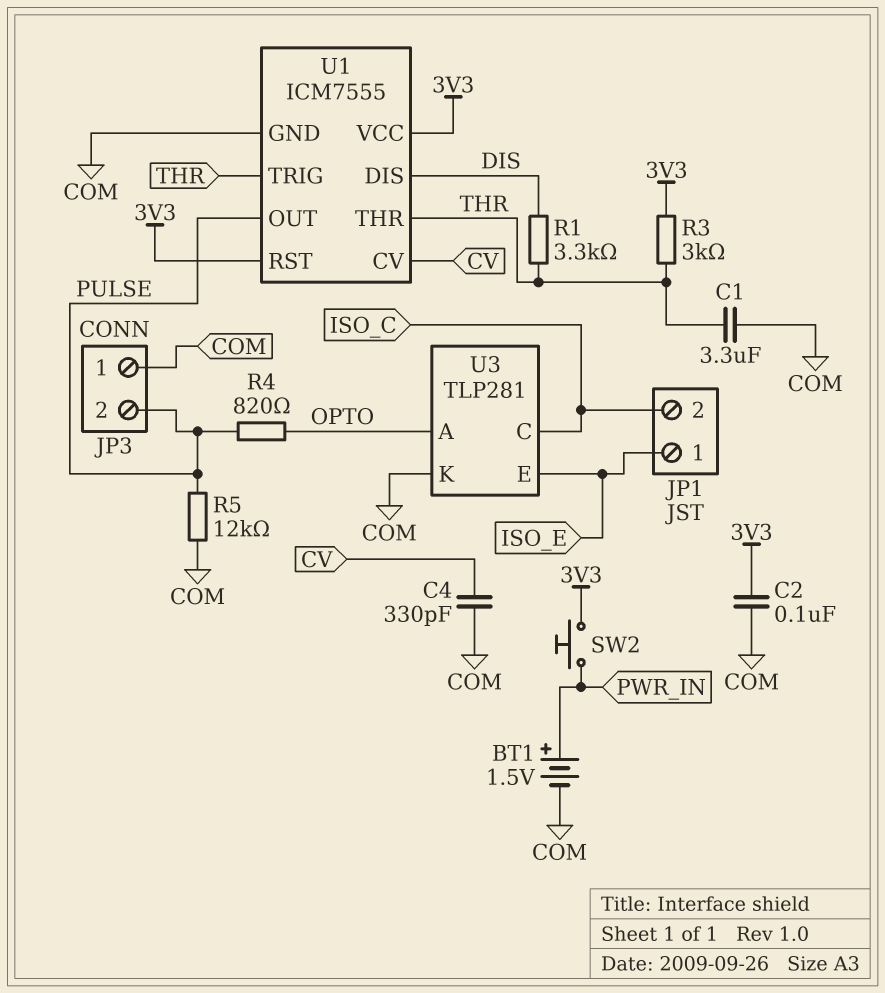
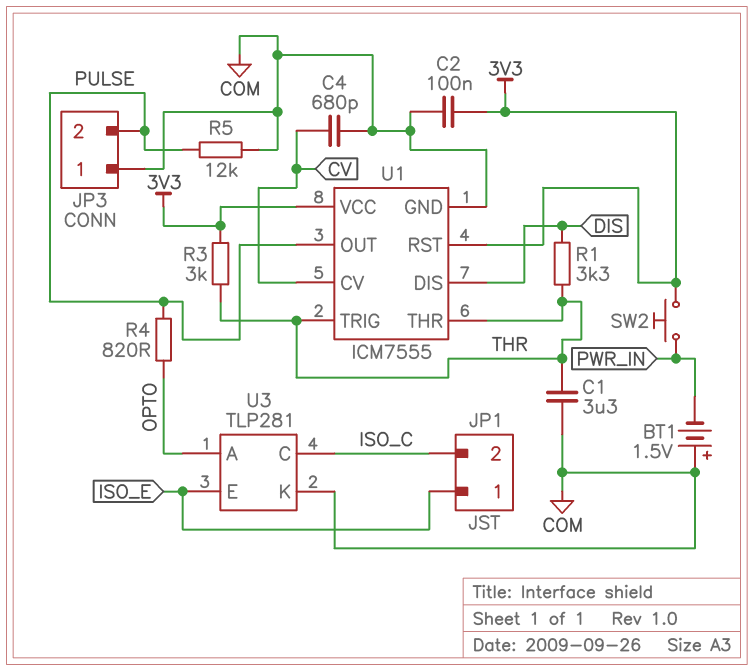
BT1: 1.5V (plus PWR_IN, minus COM) -> 1.5V (plus COM, minus PWR_IN)
C4: 330pF (COM, CV) -> 680pF (COM, CV)

